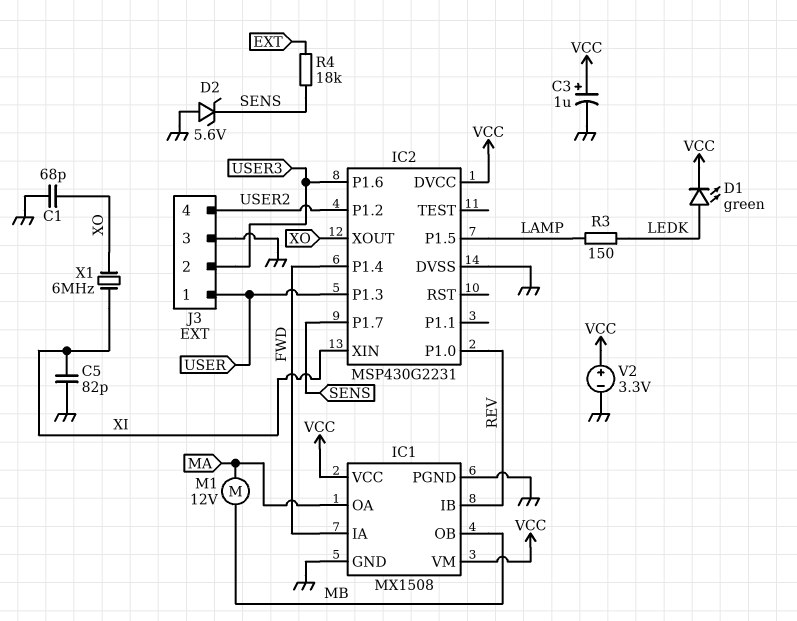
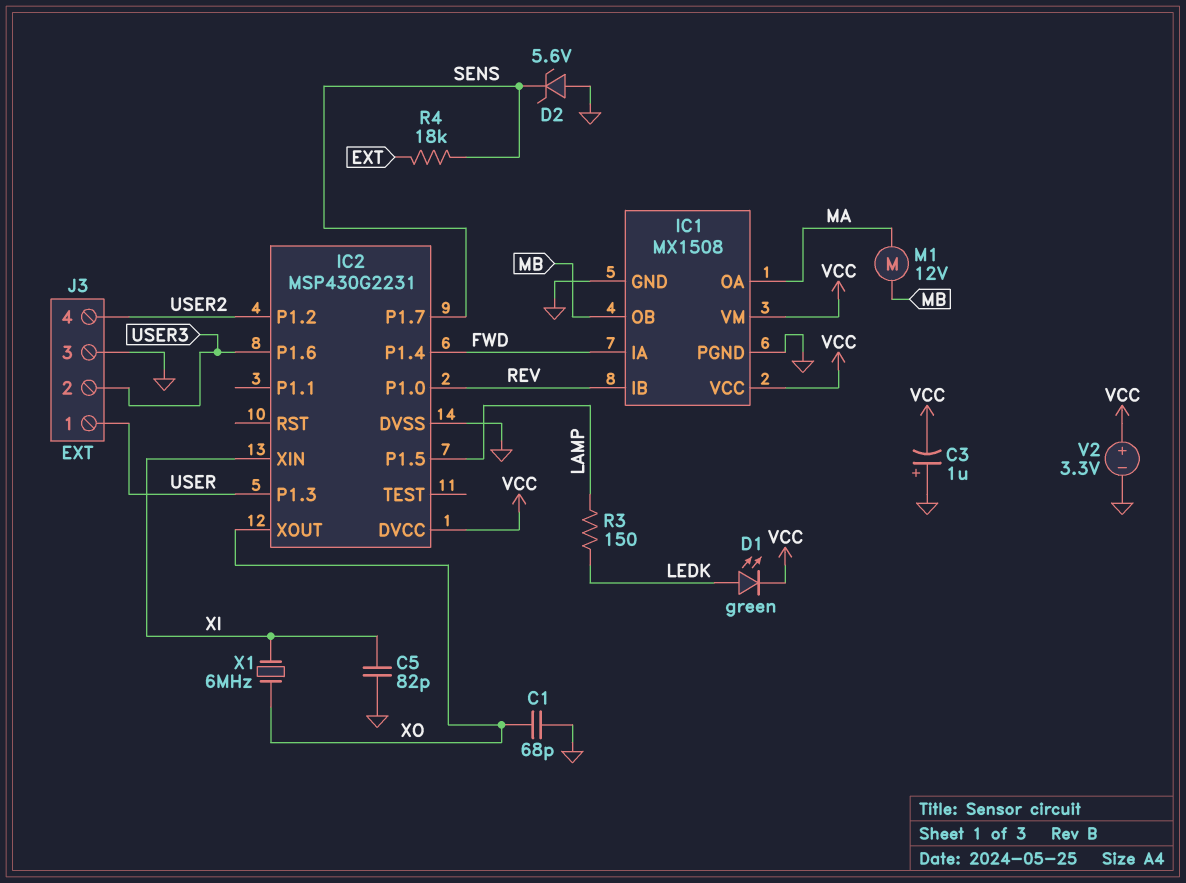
C3: 1uF (plus VCC, minus GND) -> 1uF (plus GND, minus VCC)

